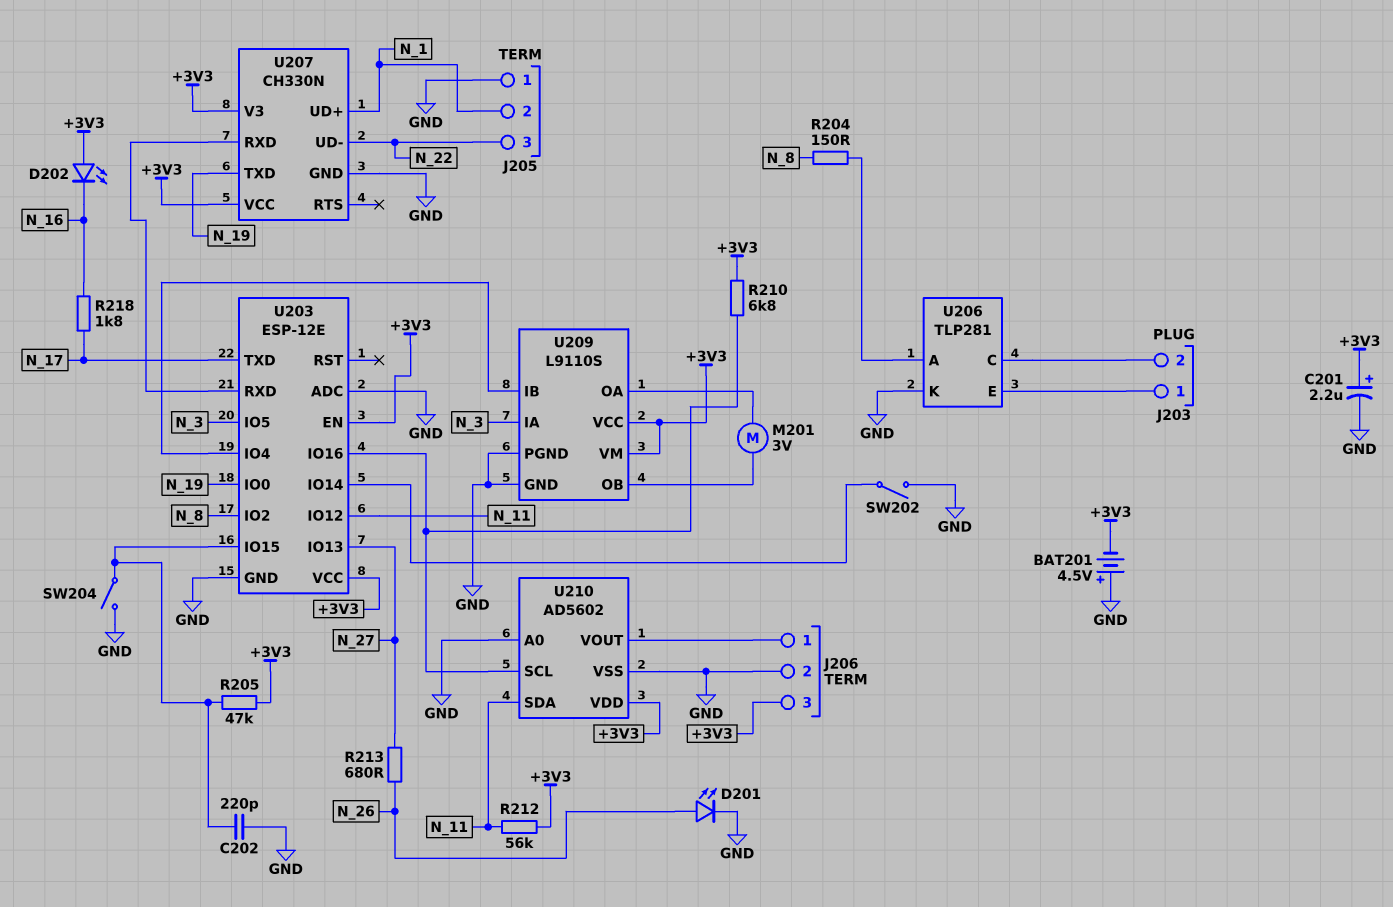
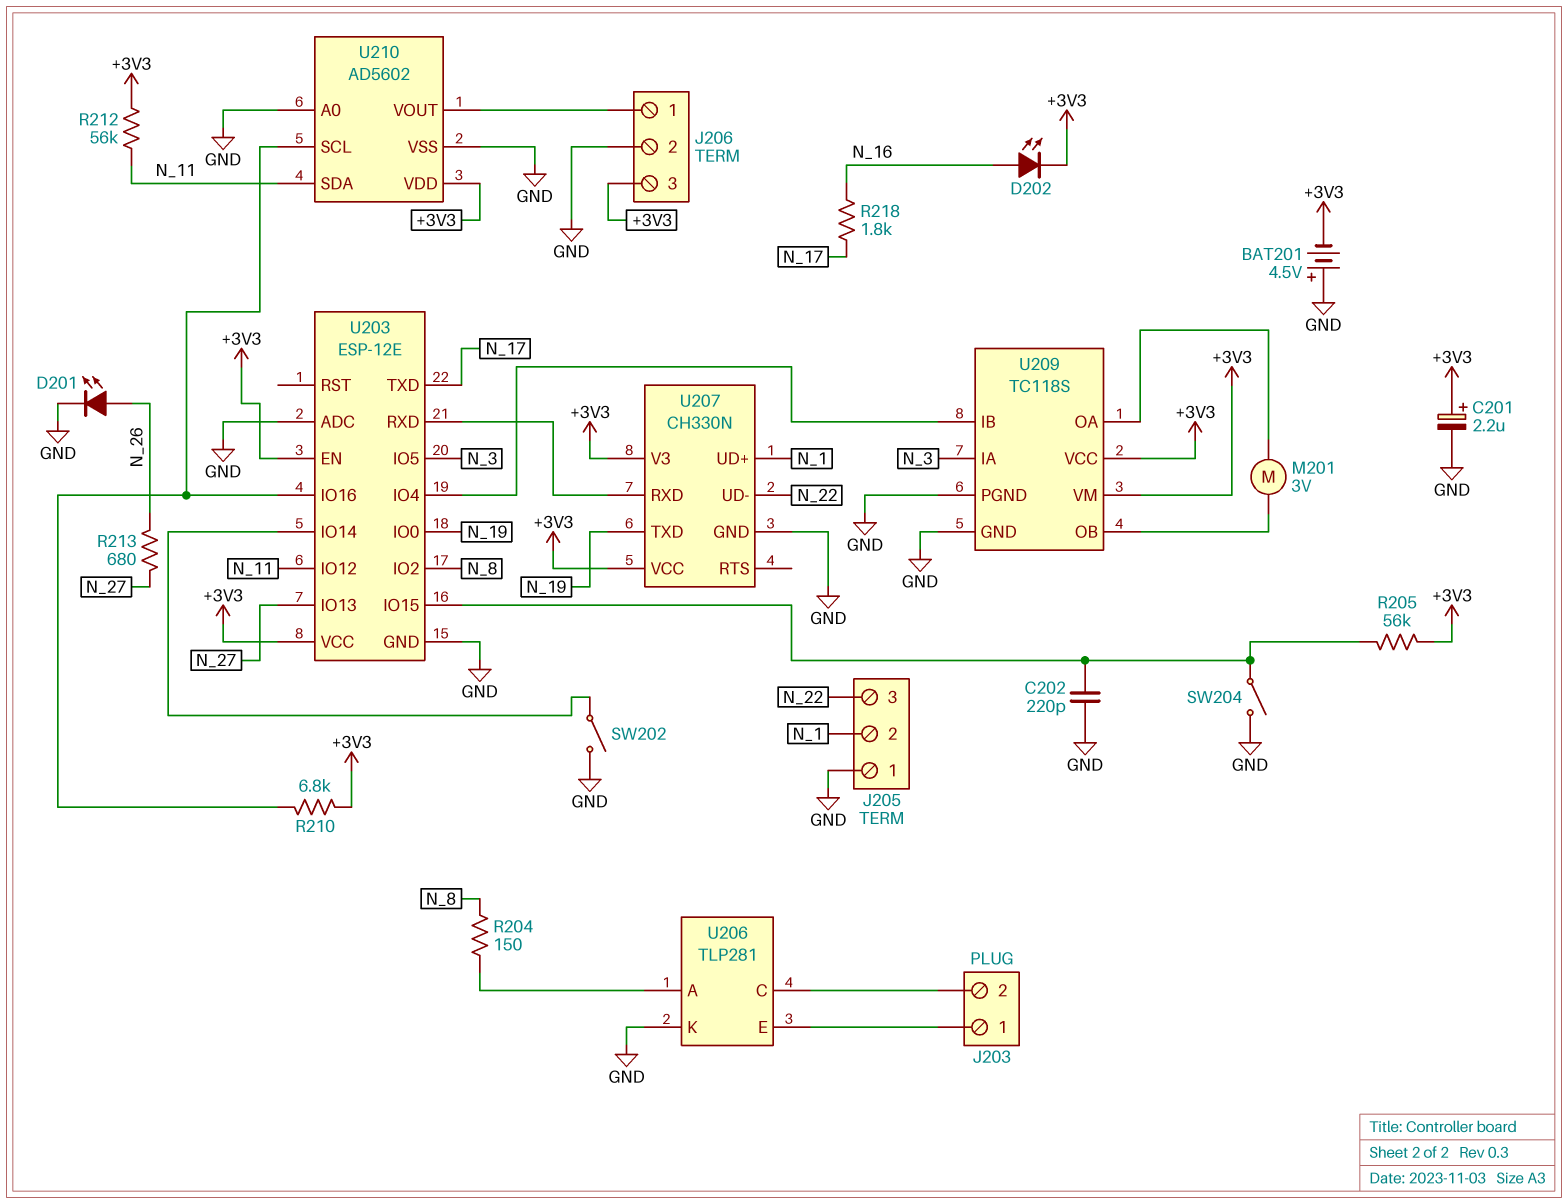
D202: LED (A +3V3, K N_16) -> LED (A N_16, K +3V3)
R205: 47k (+3V3, U203/IO15) -> 56k (+3V3, U203/IO15)
U209: L9110S -> TC118S

